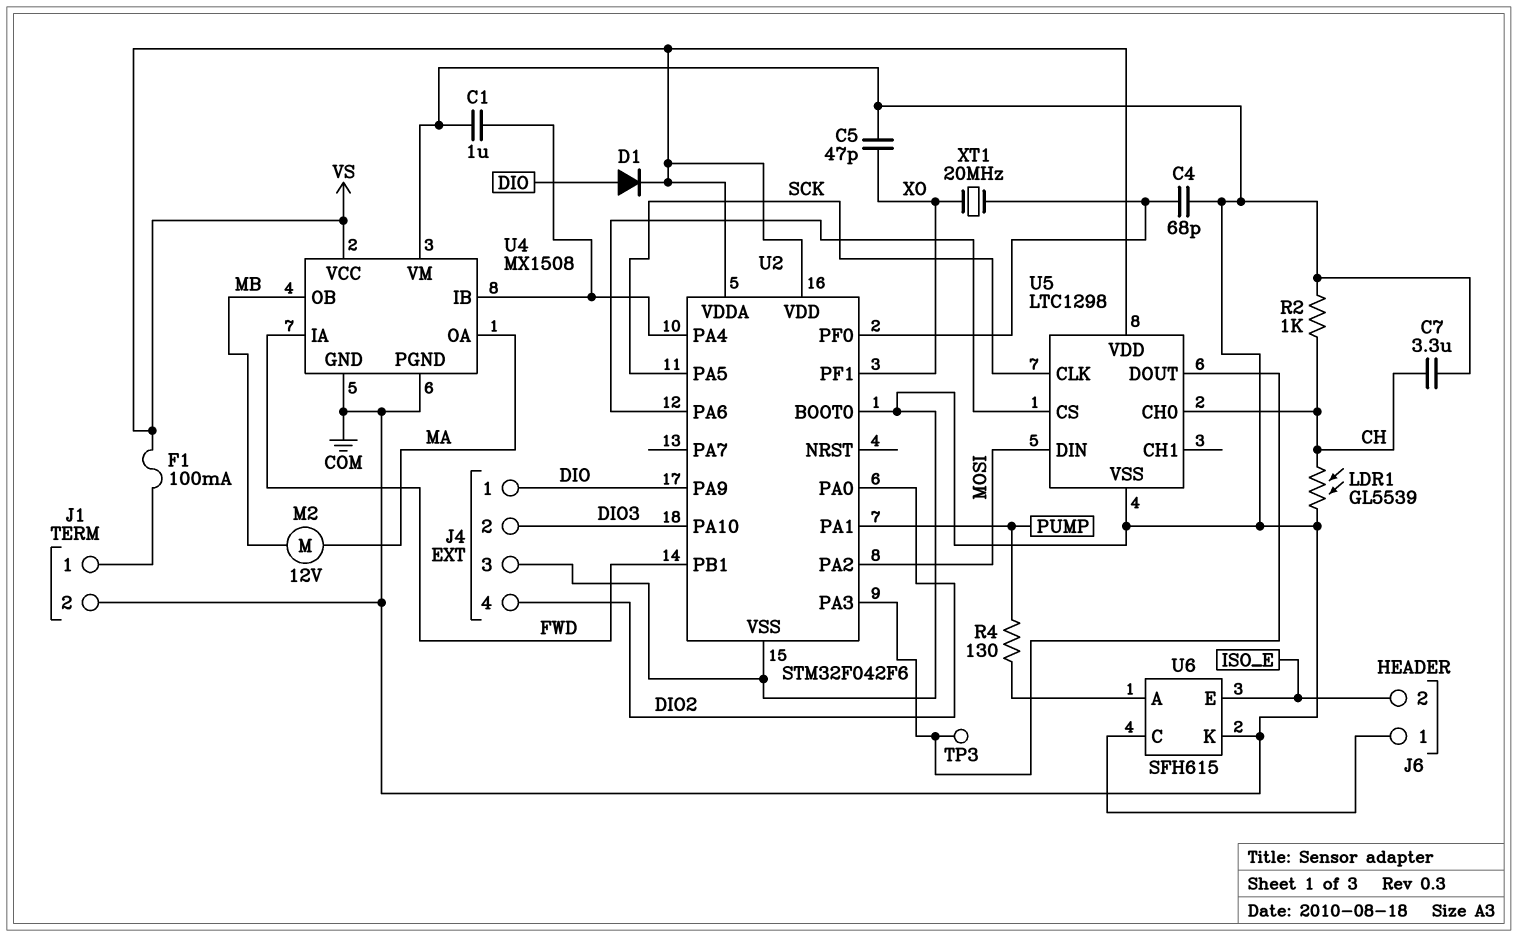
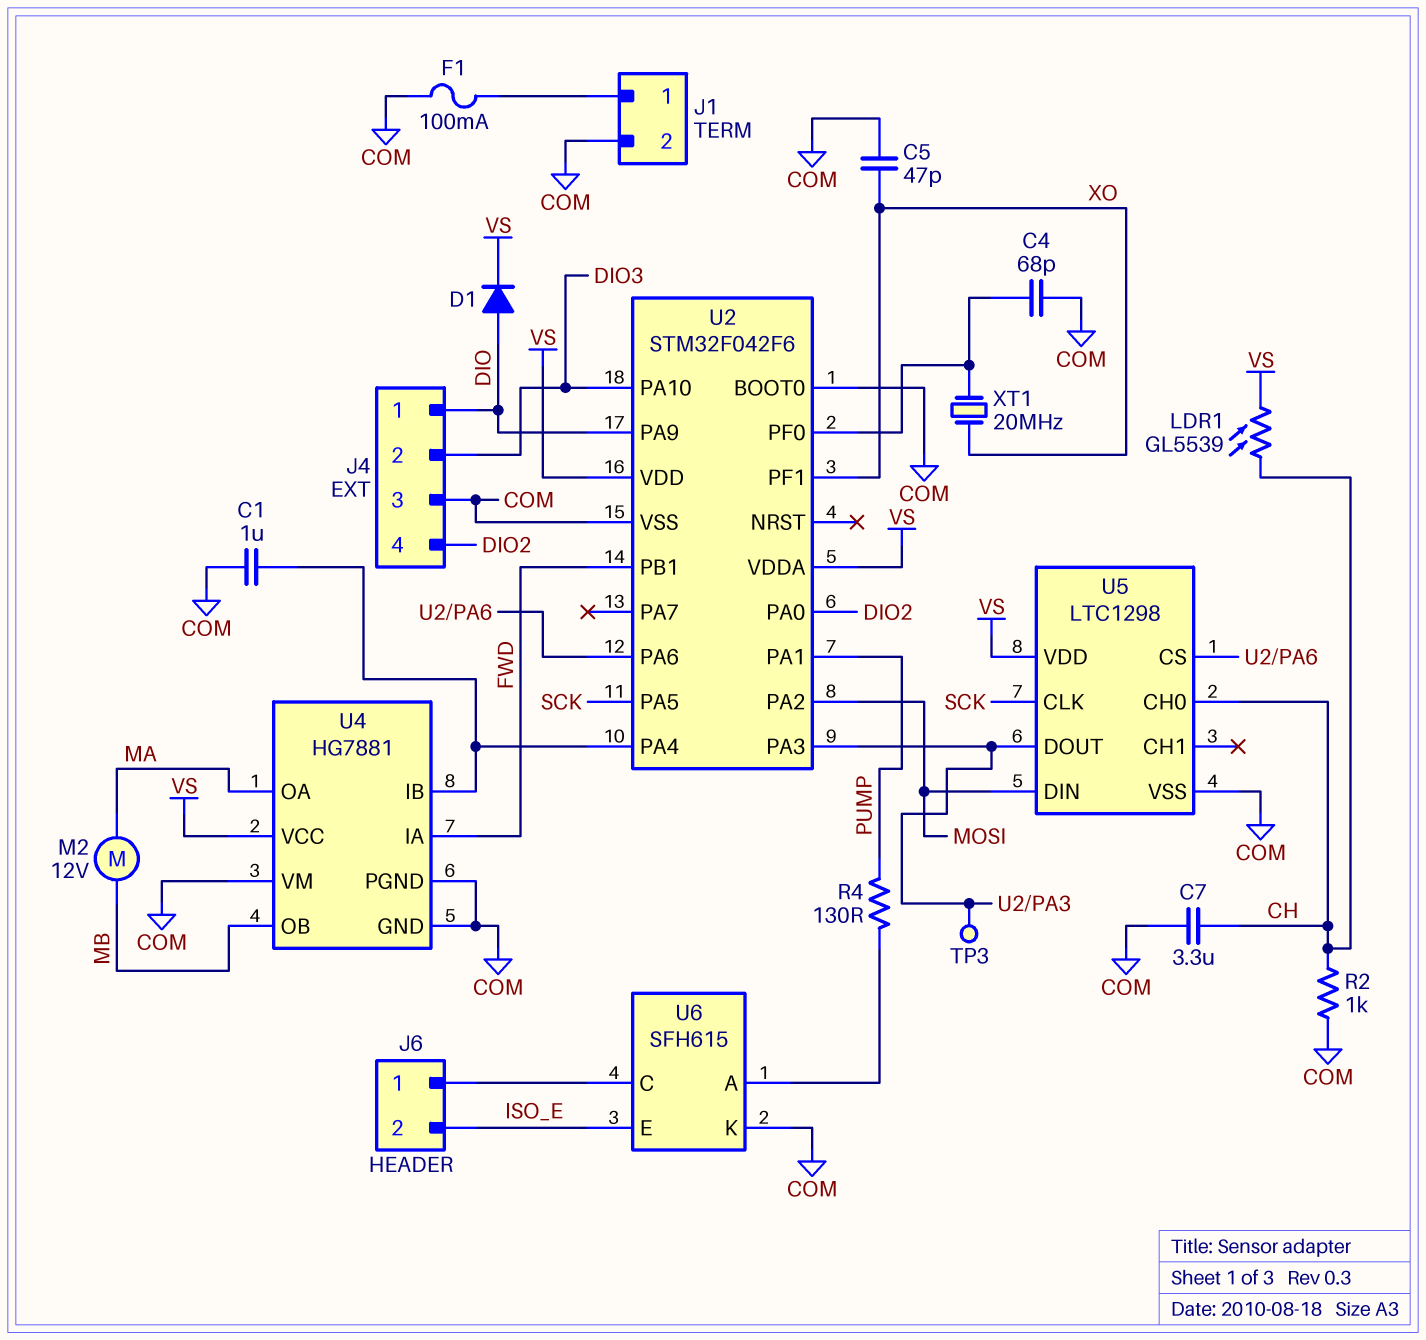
F1: 100mA (J1/1, VS) -> 100mA (COM, J1/1)
LDR1: GL5539 (CH, COM) -> GL5539 (CH, VS)
U4: MX1508 -> HG7881

